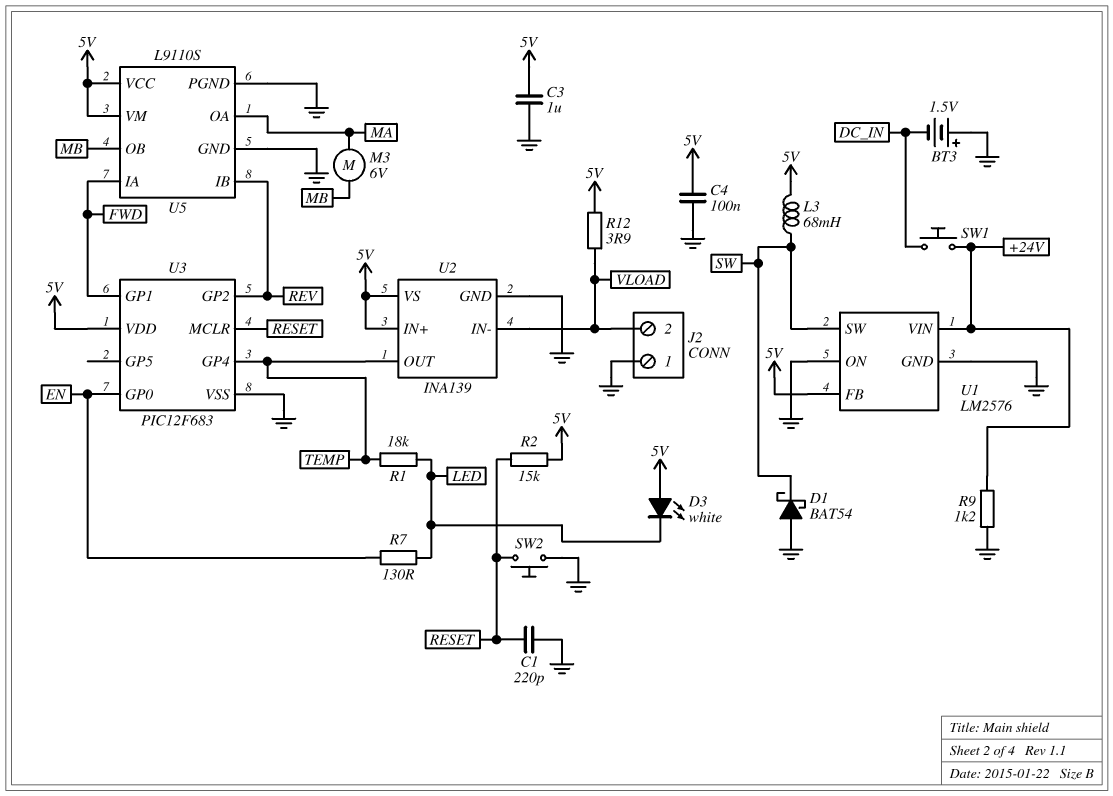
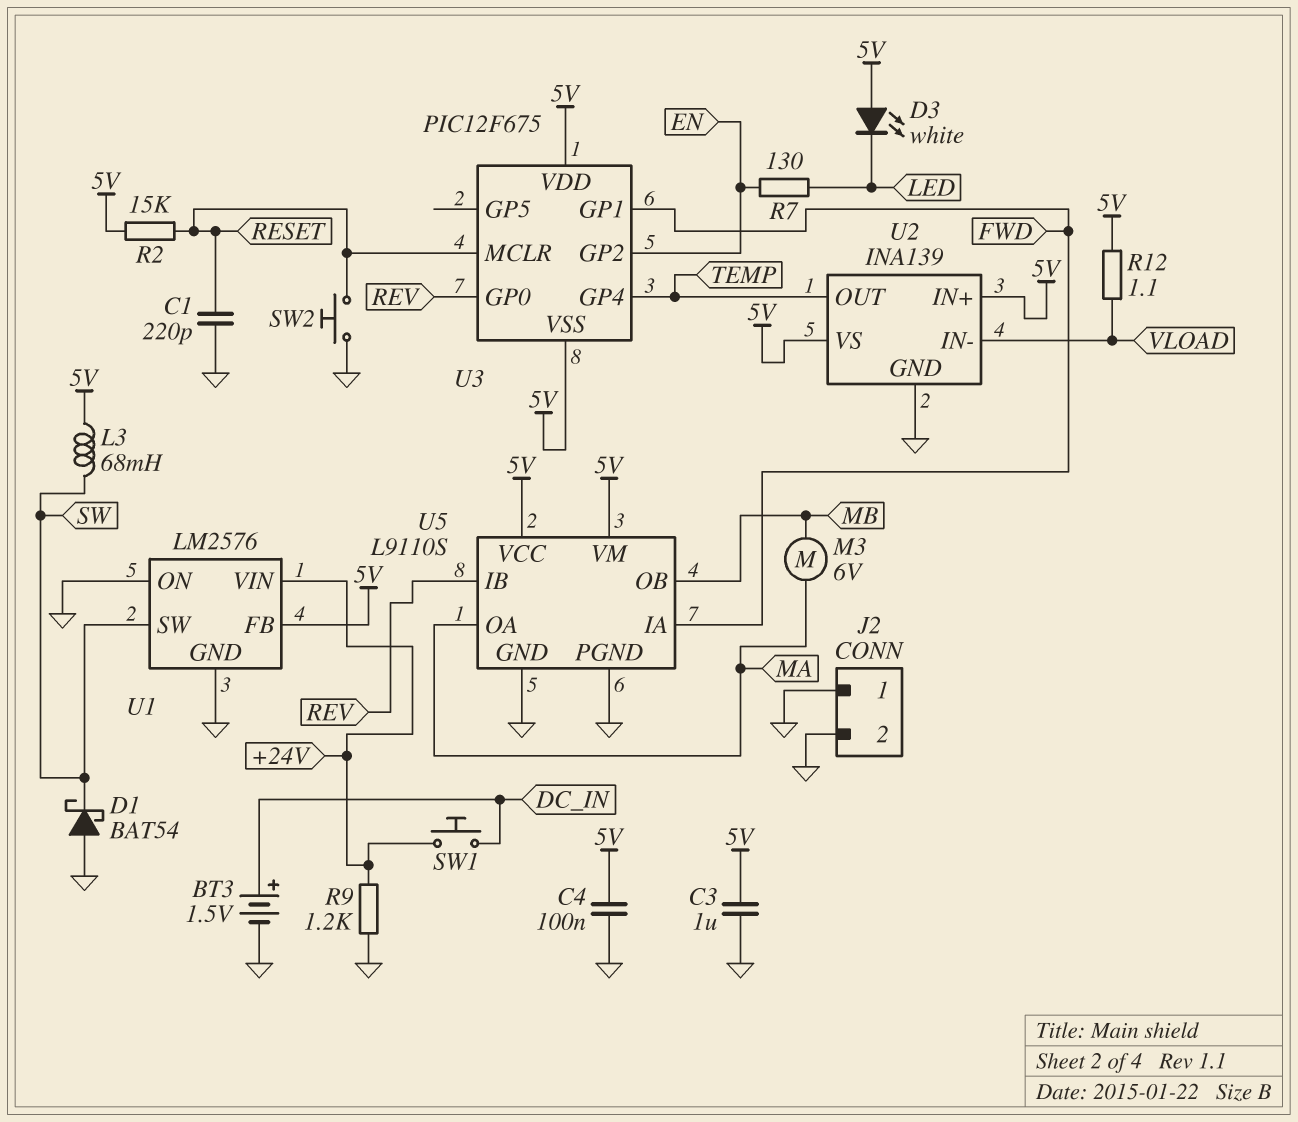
BT3: 1.5V (plus GND, minus DC_IN) -> 1.5V (plus DC_IN, minus GND)
J2 pin 2: VLOAD -> GND
R1: 18k (LED, TEMP) -> none
R12: 3.9 (5V, VLOAD) -> 1.1 (5V, VLOAD)
U3: PIC12F683 -> PIC12F675
U3 pin GP0: EN -> REV
U3 pin GP2: REV -> EN
U3 pin VSS: GND -> 5V

